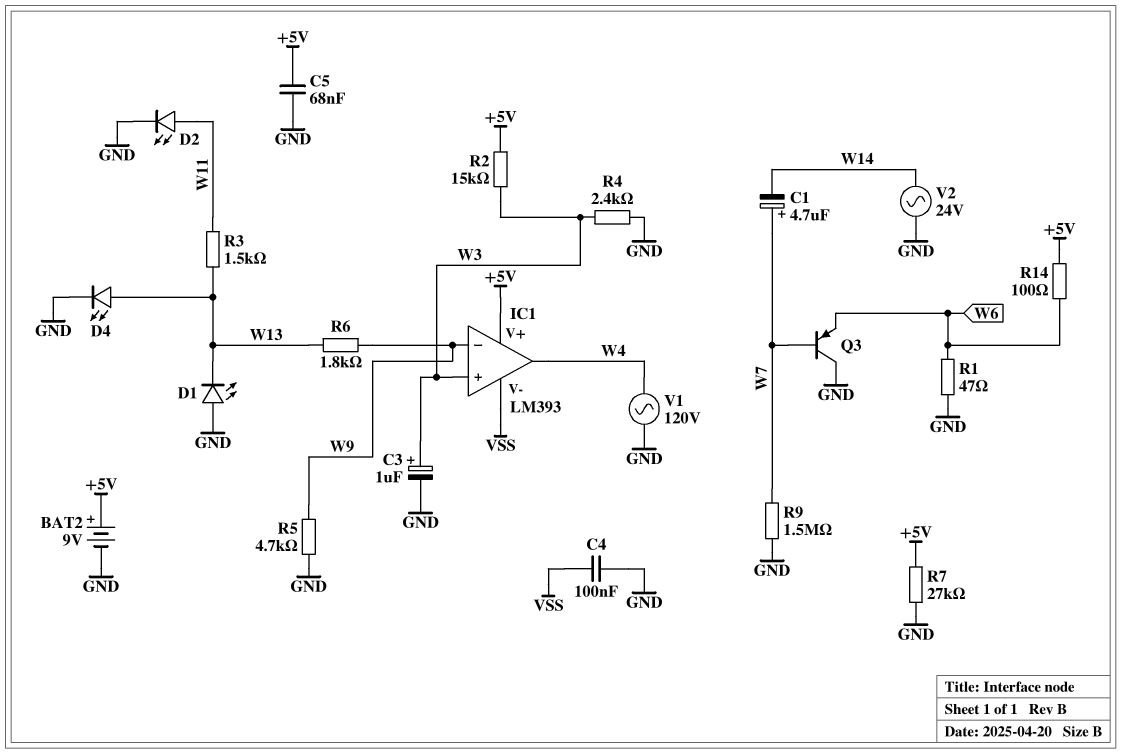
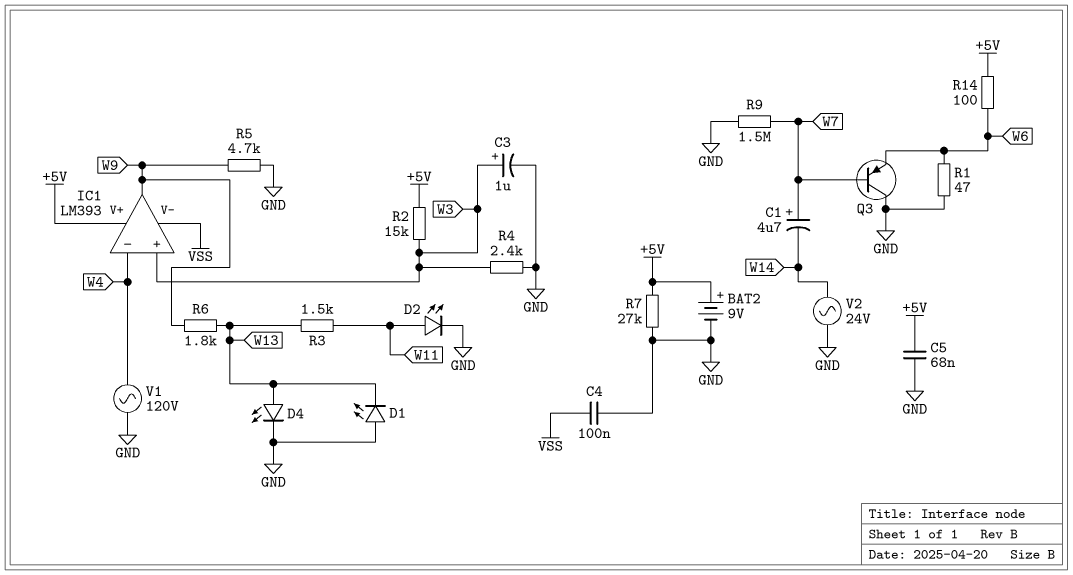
IC1 pin in-: W9 -> W4
IC1 pin out: W4 -> W9

